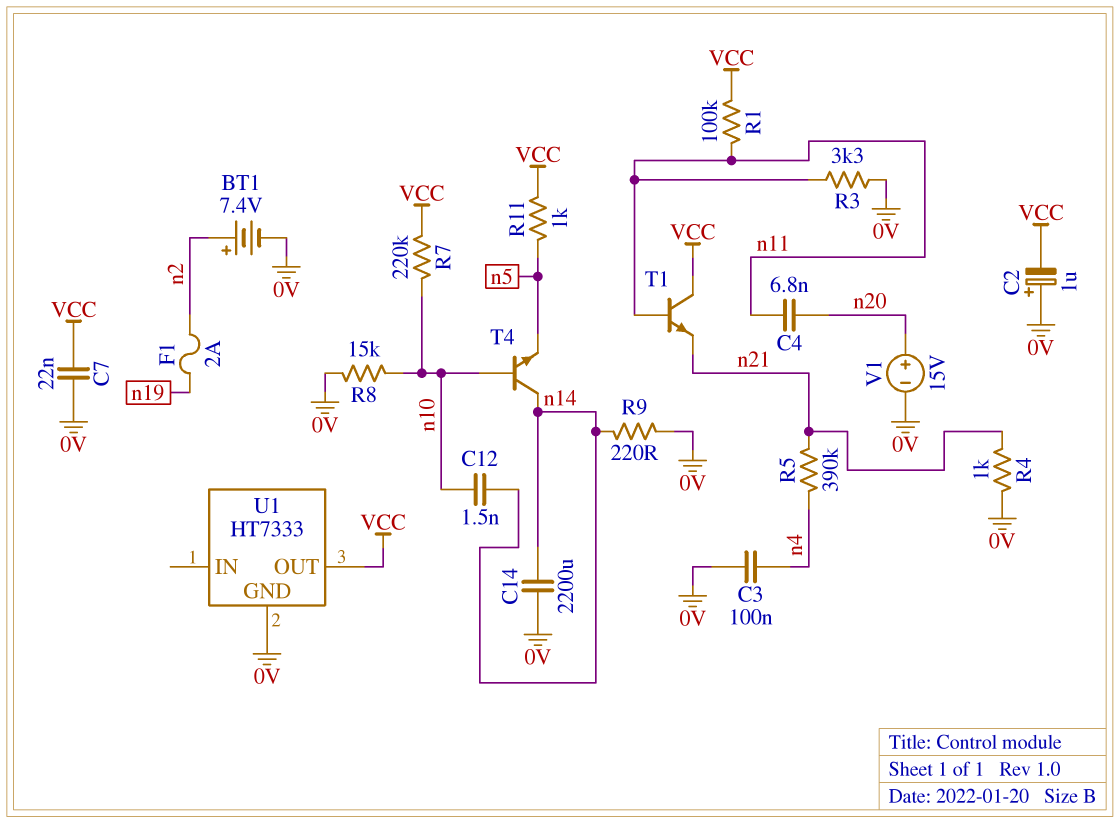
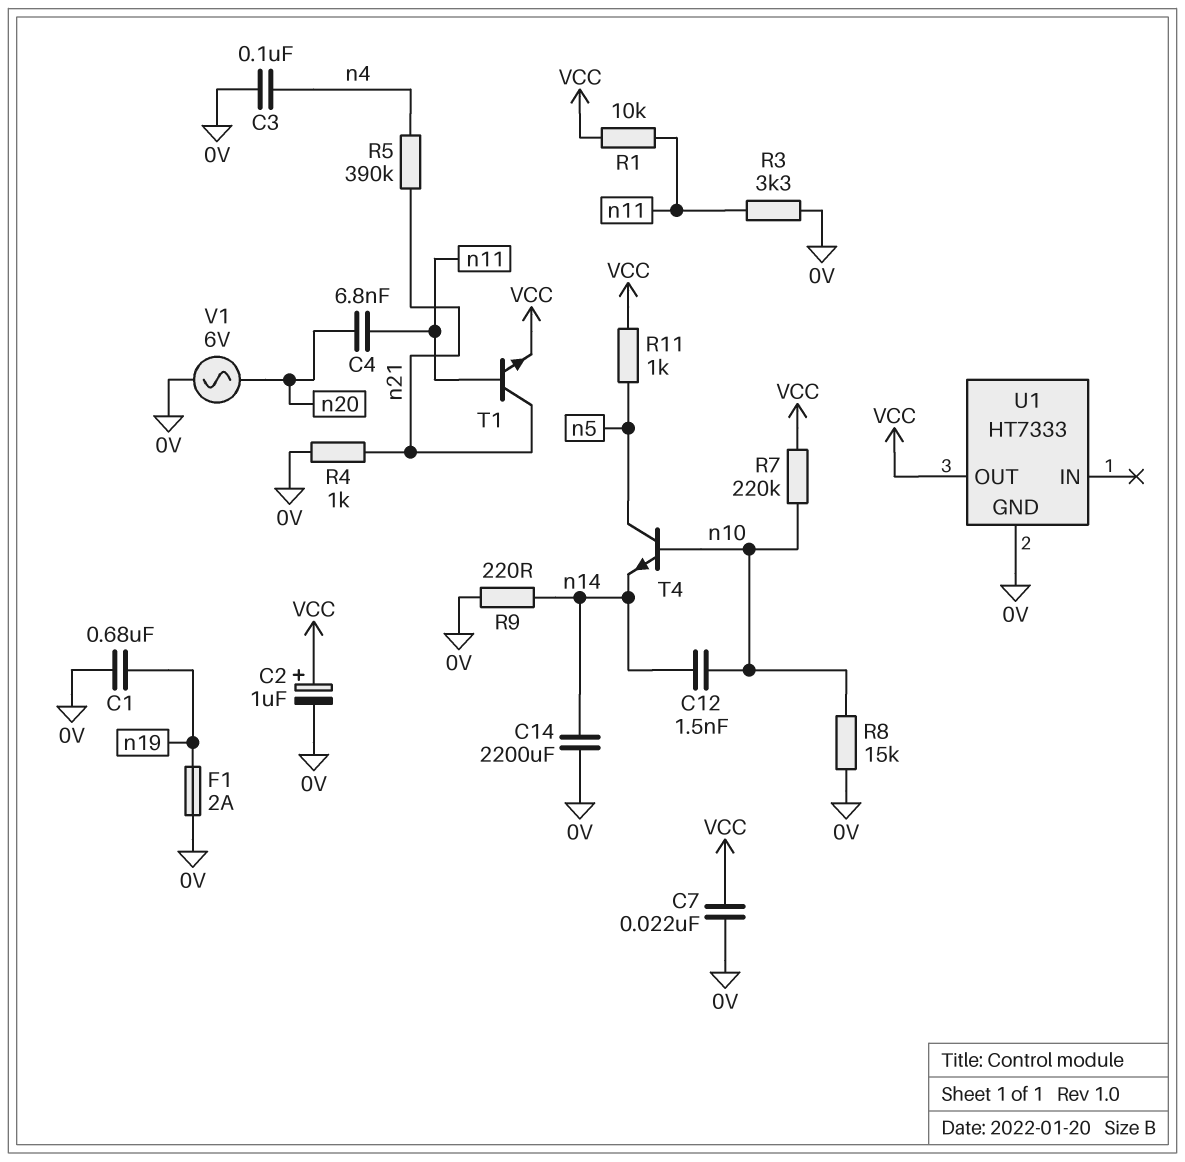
BT1: 7.4V (plus n2, minus 0V) -> none
C1: none -> 680nF (0V, n19)
C2: 1uF (plus 0V, minus VCC) -> 1uF (plus VCC, minus 0V)
F1: 2A (n2, n19) -> 2A (0V, n19)
R1: 100k (VCC, n11) -> 10k (VCC, n11)
T1: NPN (B n11, C VCC, E n21) -> NPN (B n11, C n21, E VCC)
T4: NPN (B n10, C n14, E n5) -> NPN (B n10, C n5, E n14)
V1: 15V (plus n20, minus 0V) -> AC 6V (0V, n20)

